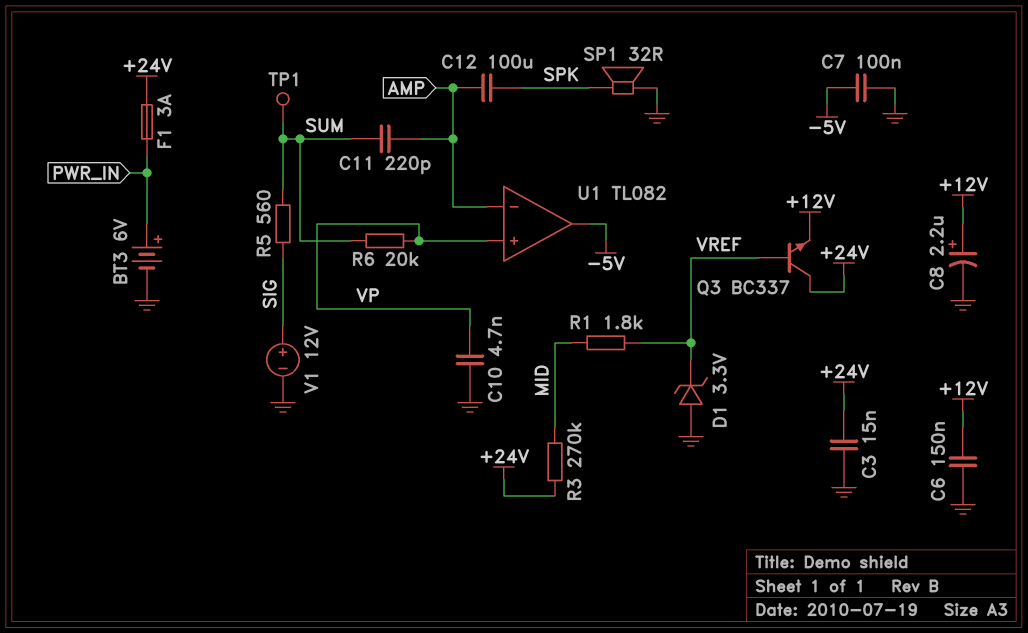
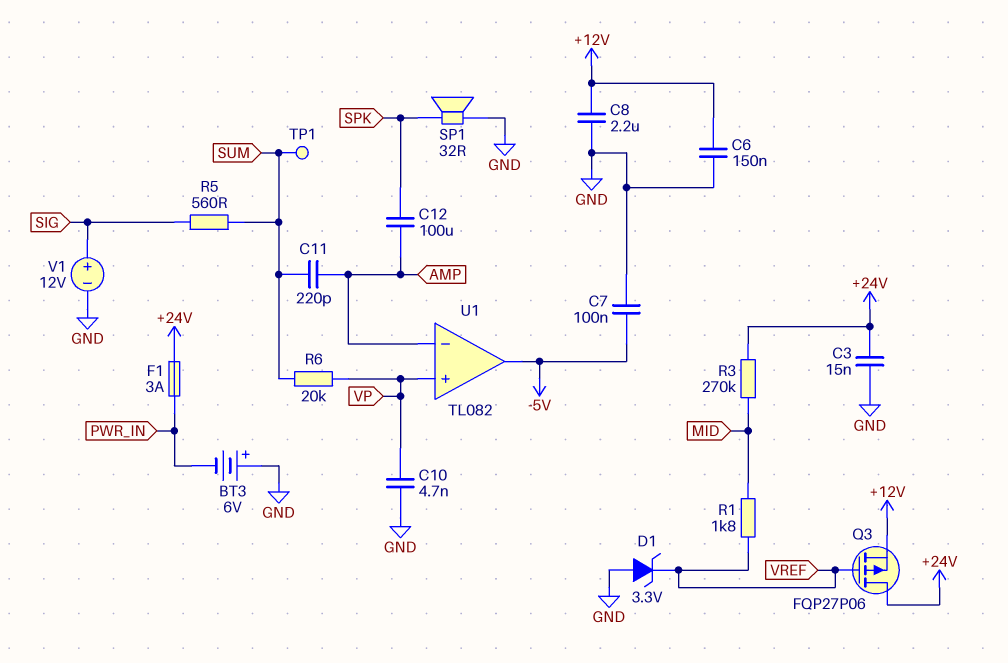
BT3: 6V (plus PWR_IN, minus GND) -> 6V (plus GND, minus PWR_IN)
C8: 2.2uF (plus +12V, minus GND) -> 2.2uF (+12V, GND)
Q3: NPN BC337 (B VREF, C +24V, E +12V) -> PMOS FQP27P06 (G VREF, D +24V, S +12V)

